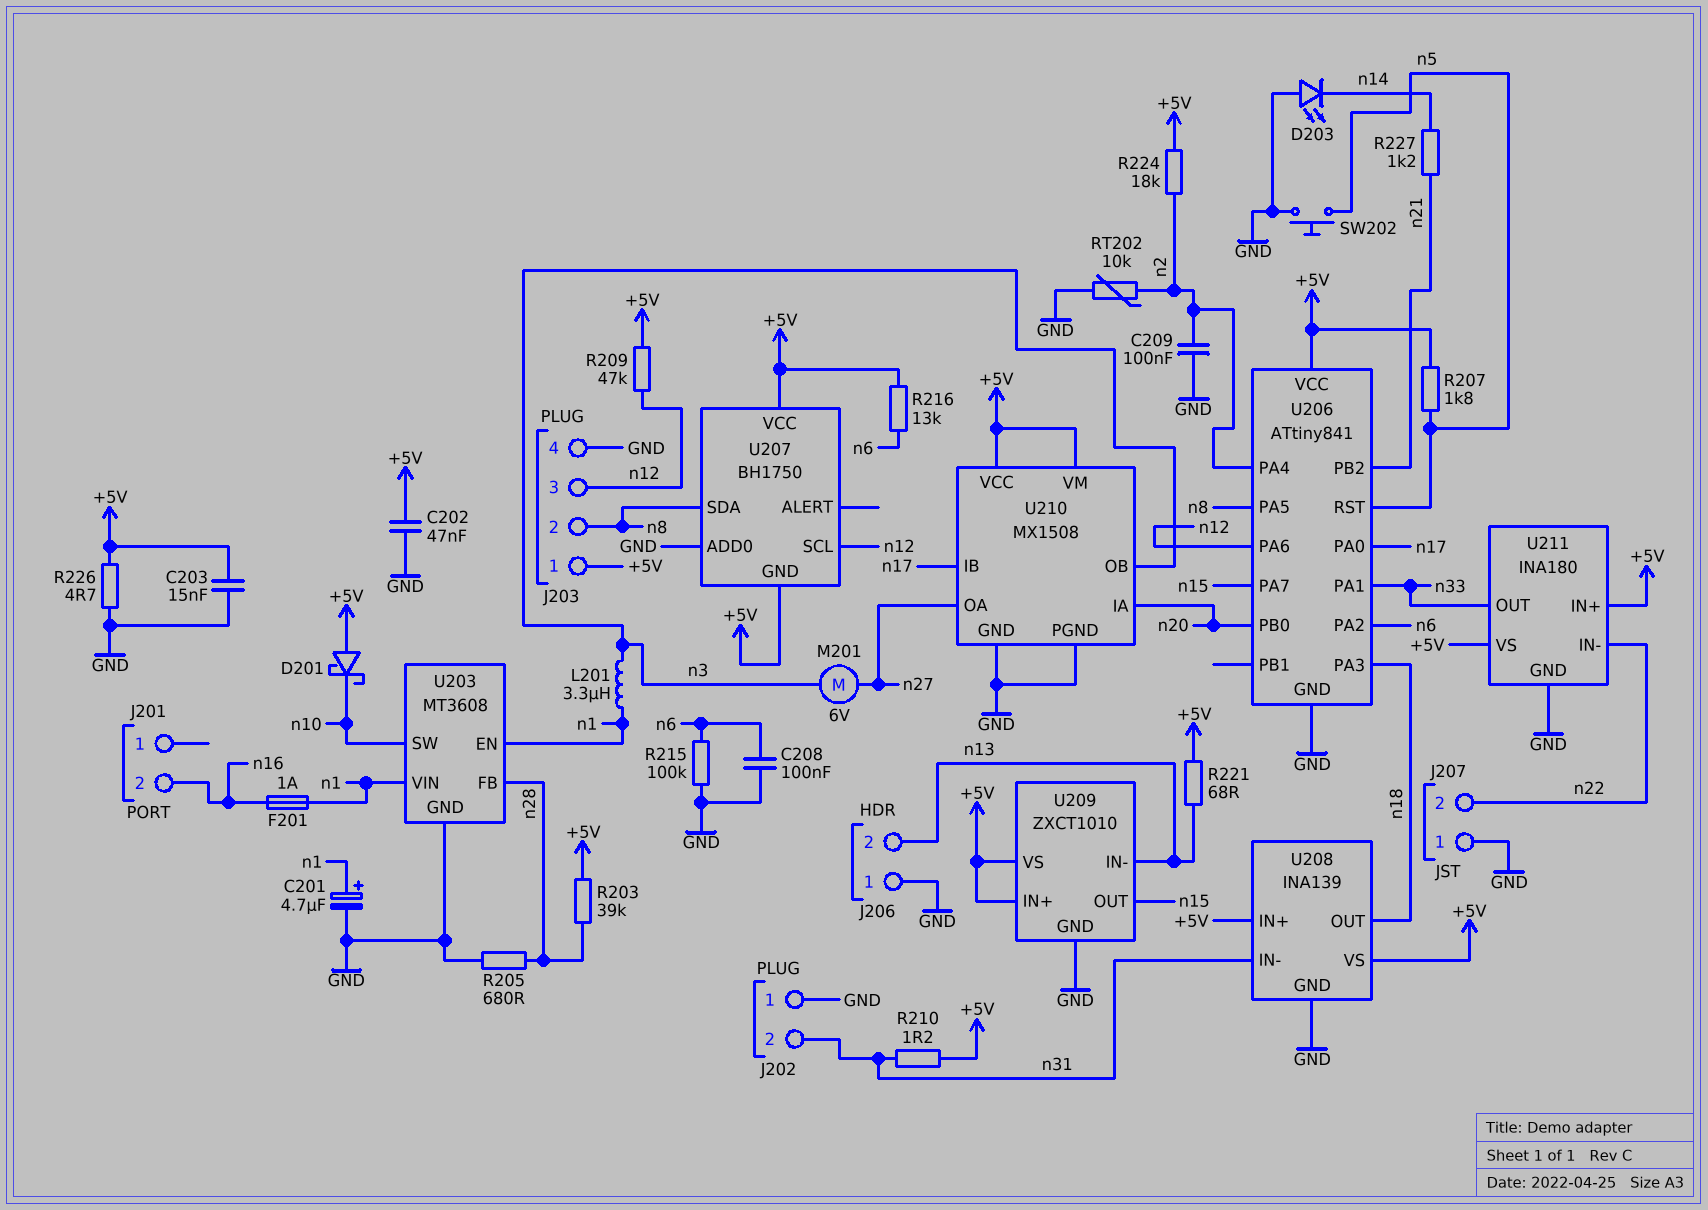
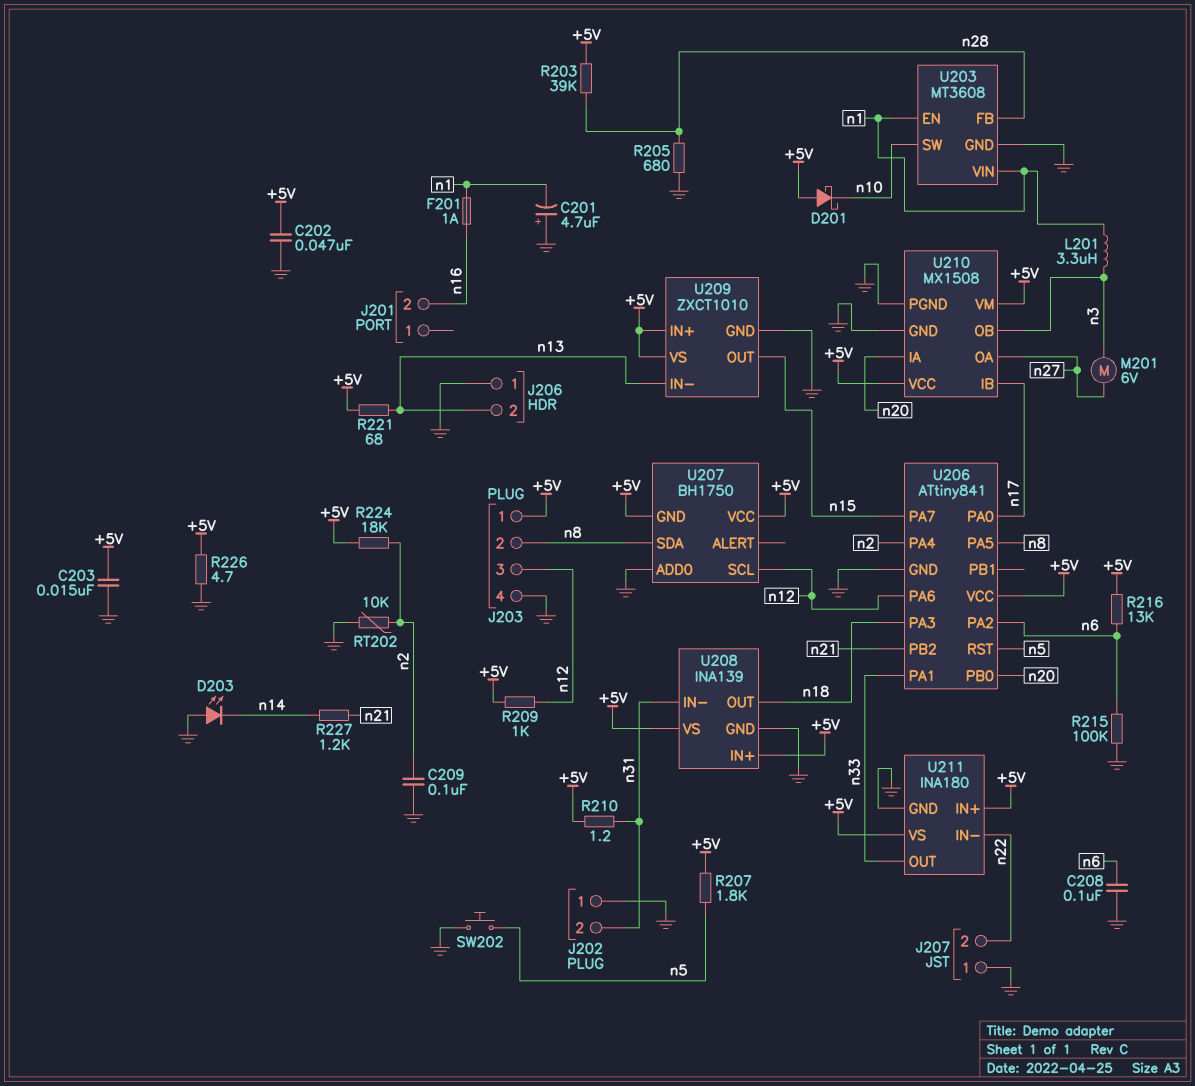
C201: 4.7uF (plus n1, minus GND) -> 4.7uF (plus GND, minus n1)
R209: 47k (+5V, n12) -> 1k (+5V, n12)

